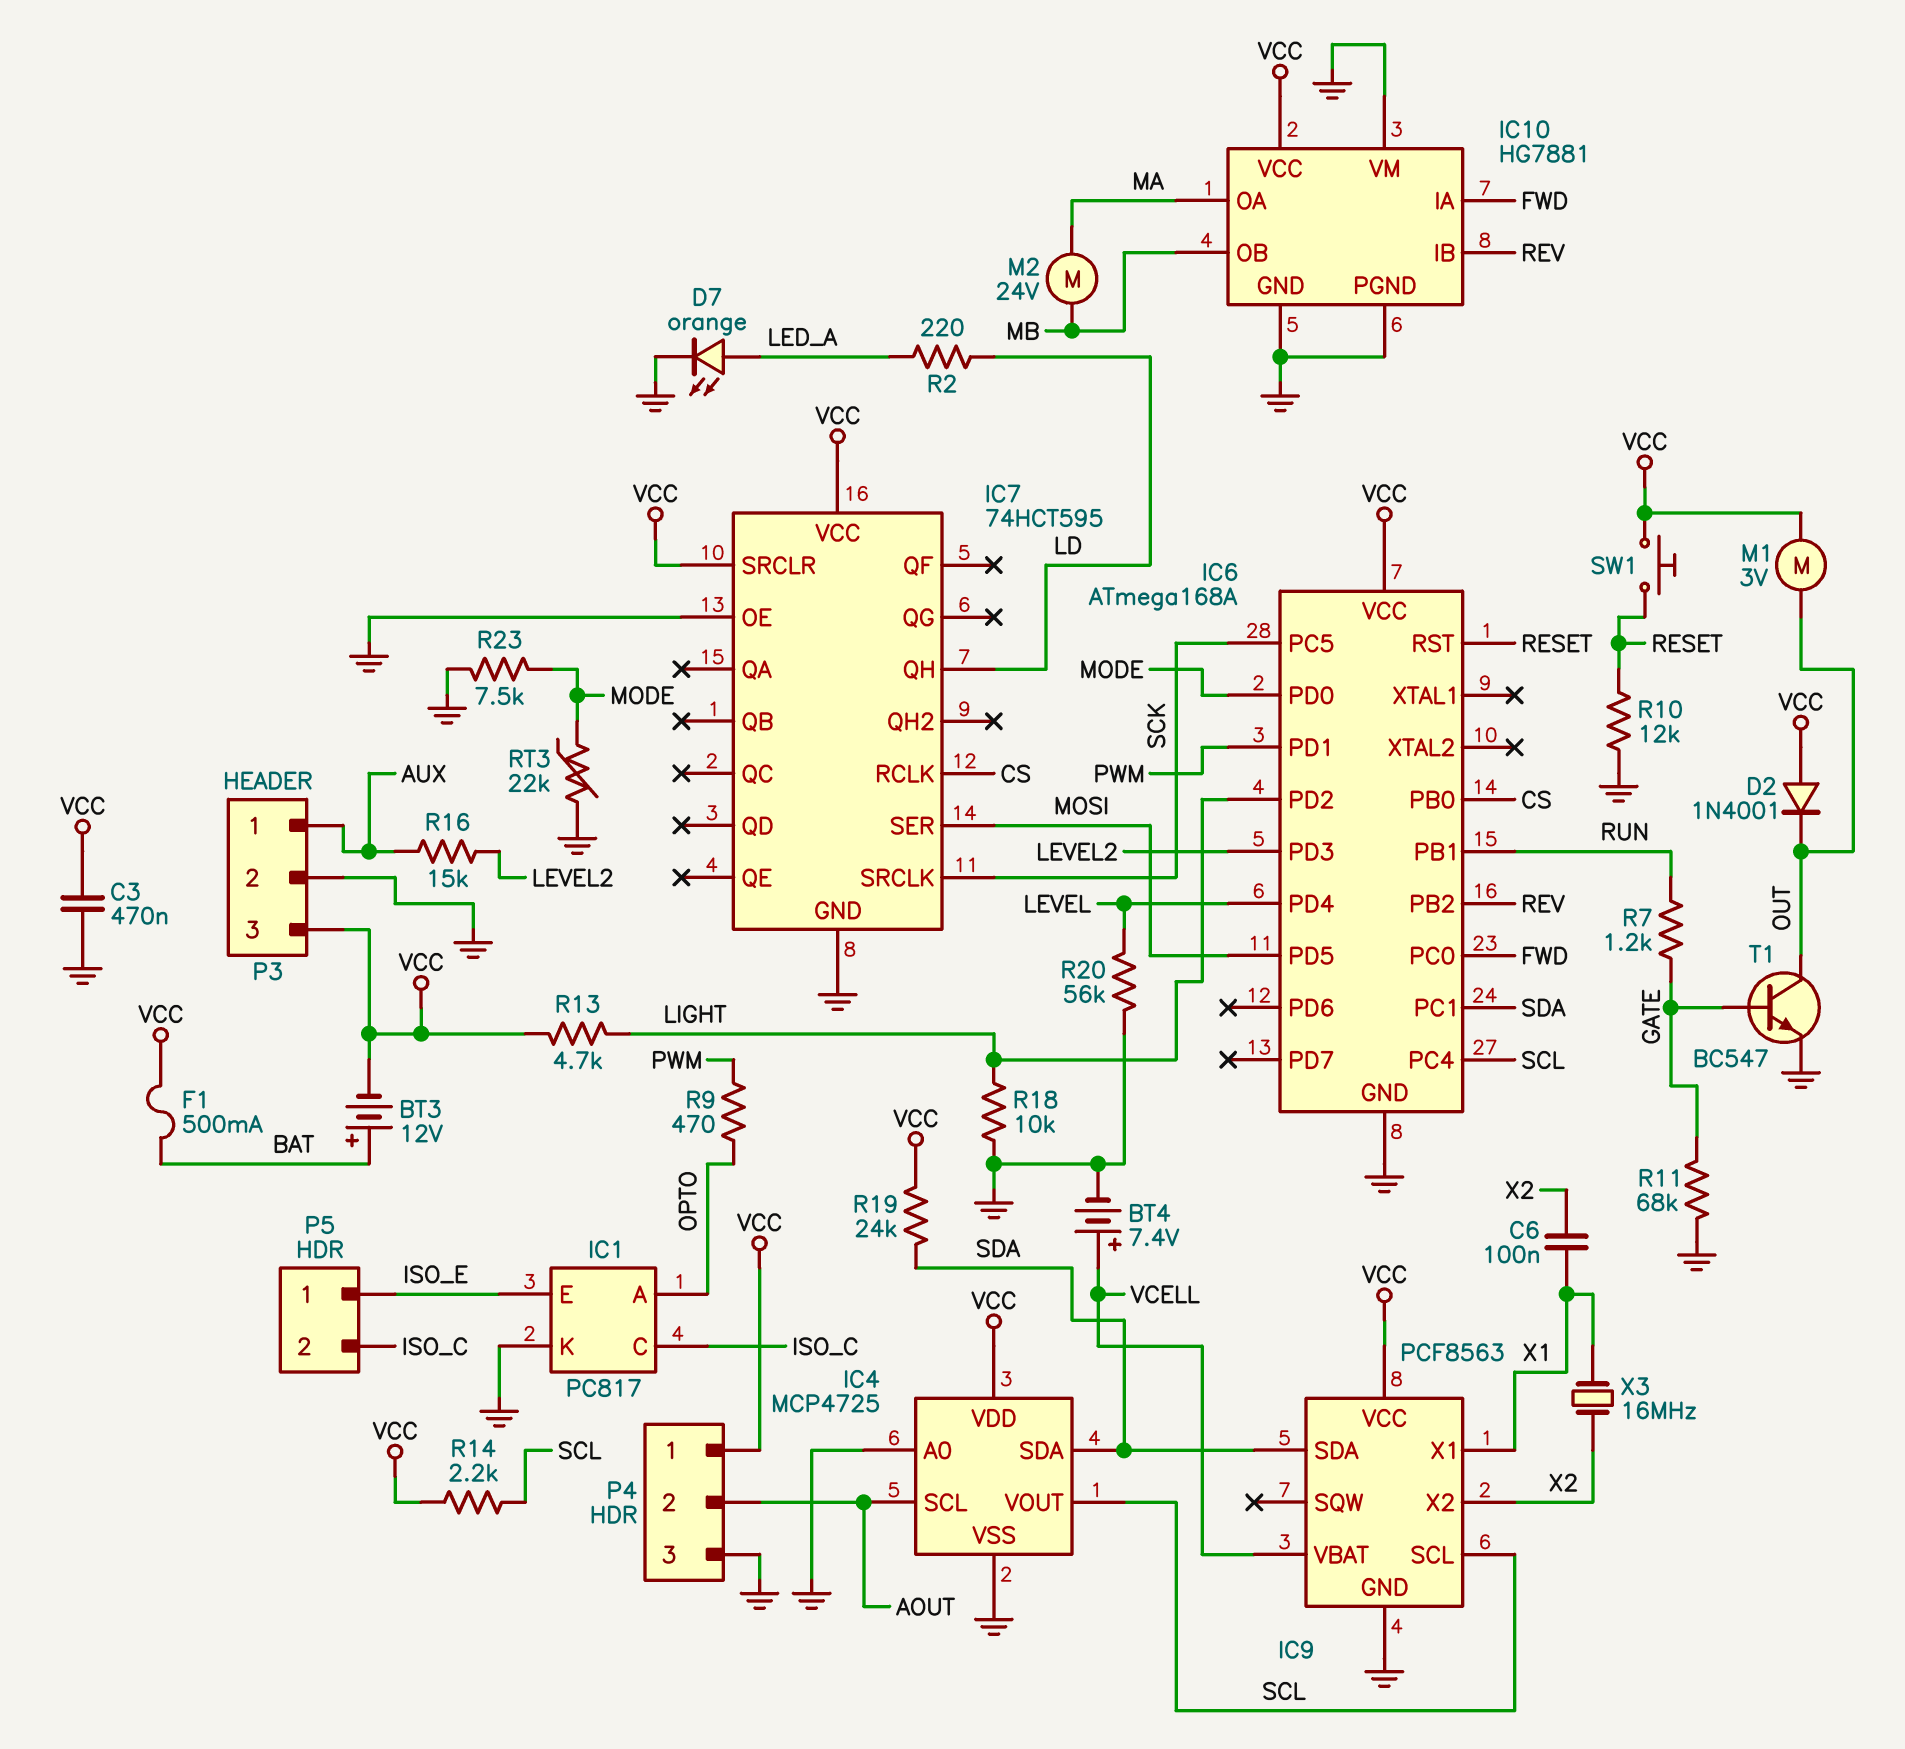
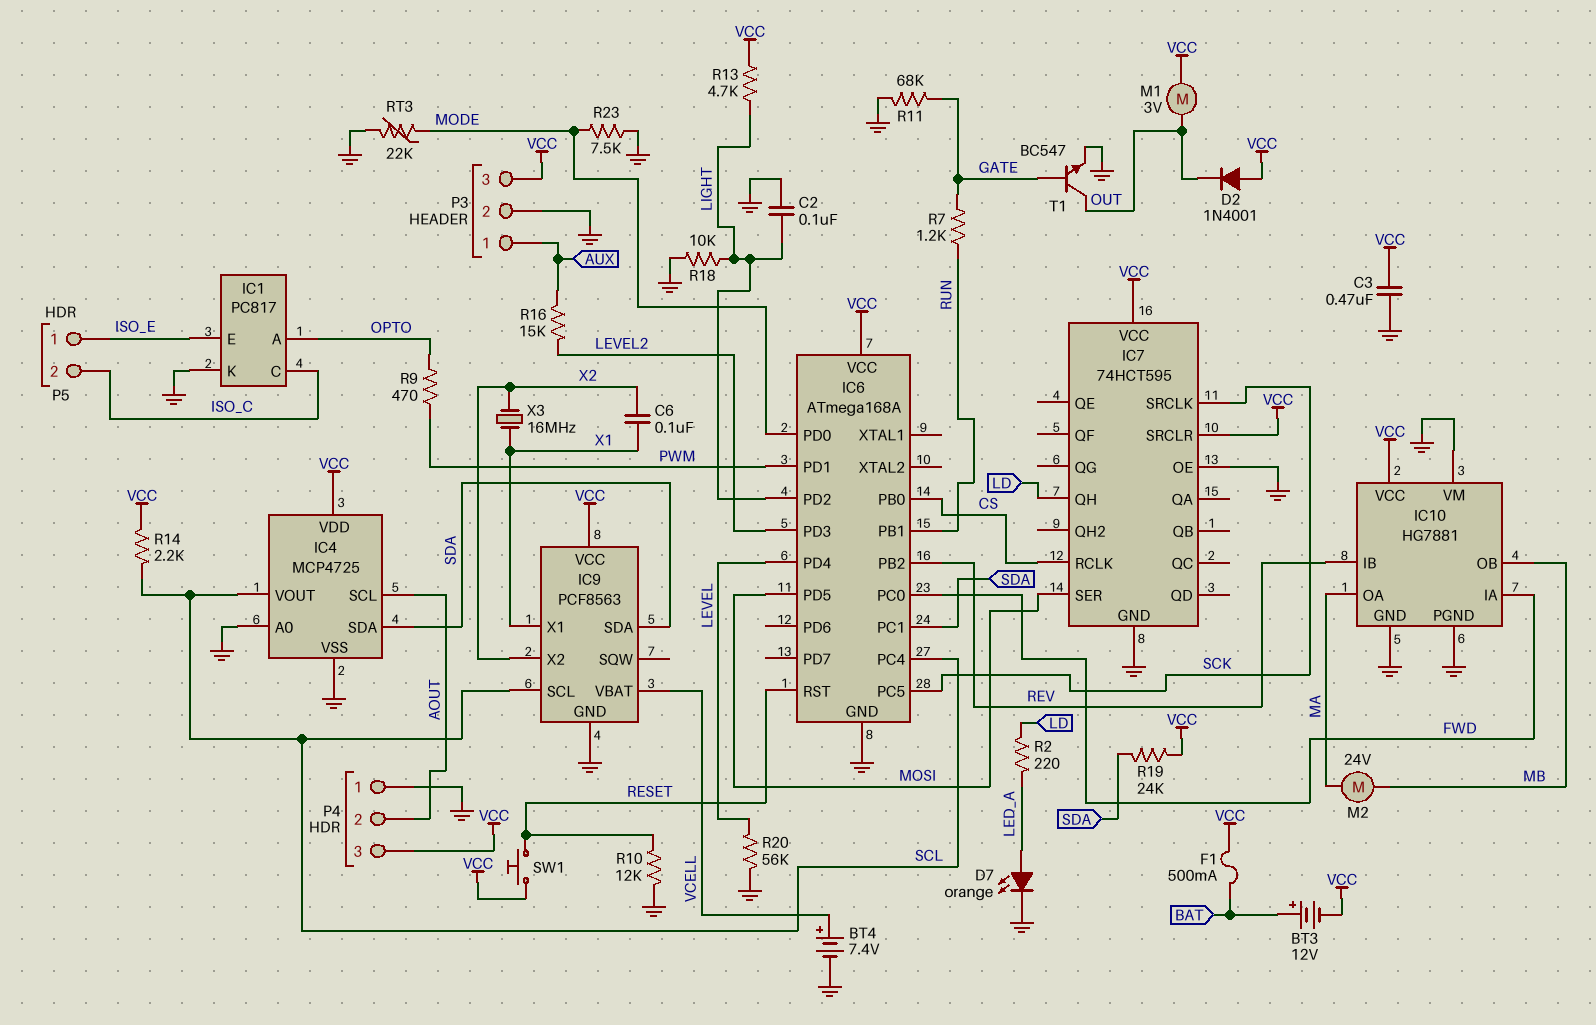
C2: none -> 100nF (GND, LIGHT)
P4 pin 1: VCC -> GND
P4 pin 3: GND -> VCC

